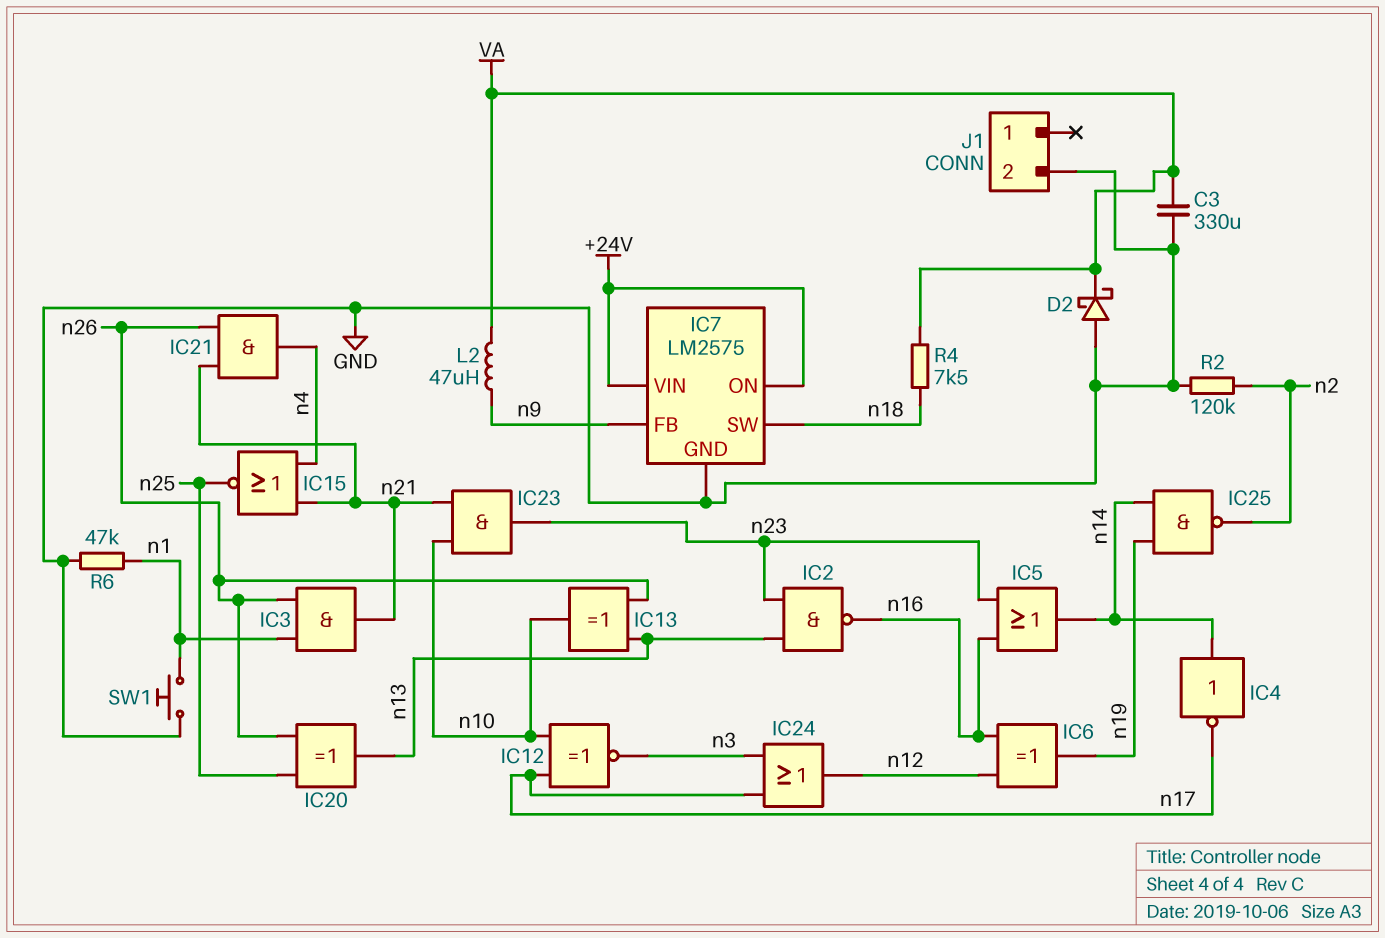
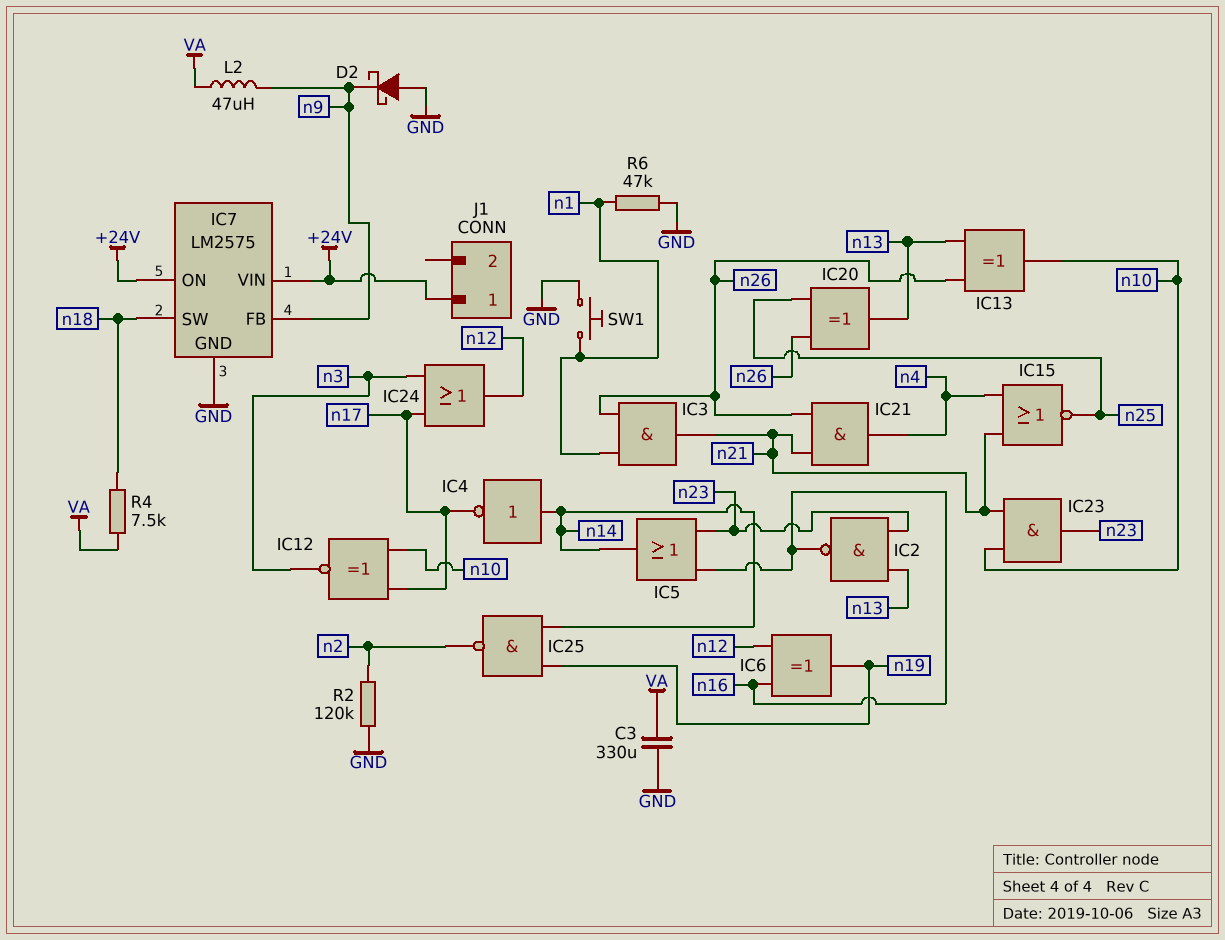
D2: schottky (A GND, K VA) -> schottky (A GND, K n9)
J1 pin 1: none -> +24V
J1 pin 2: GND -> none

